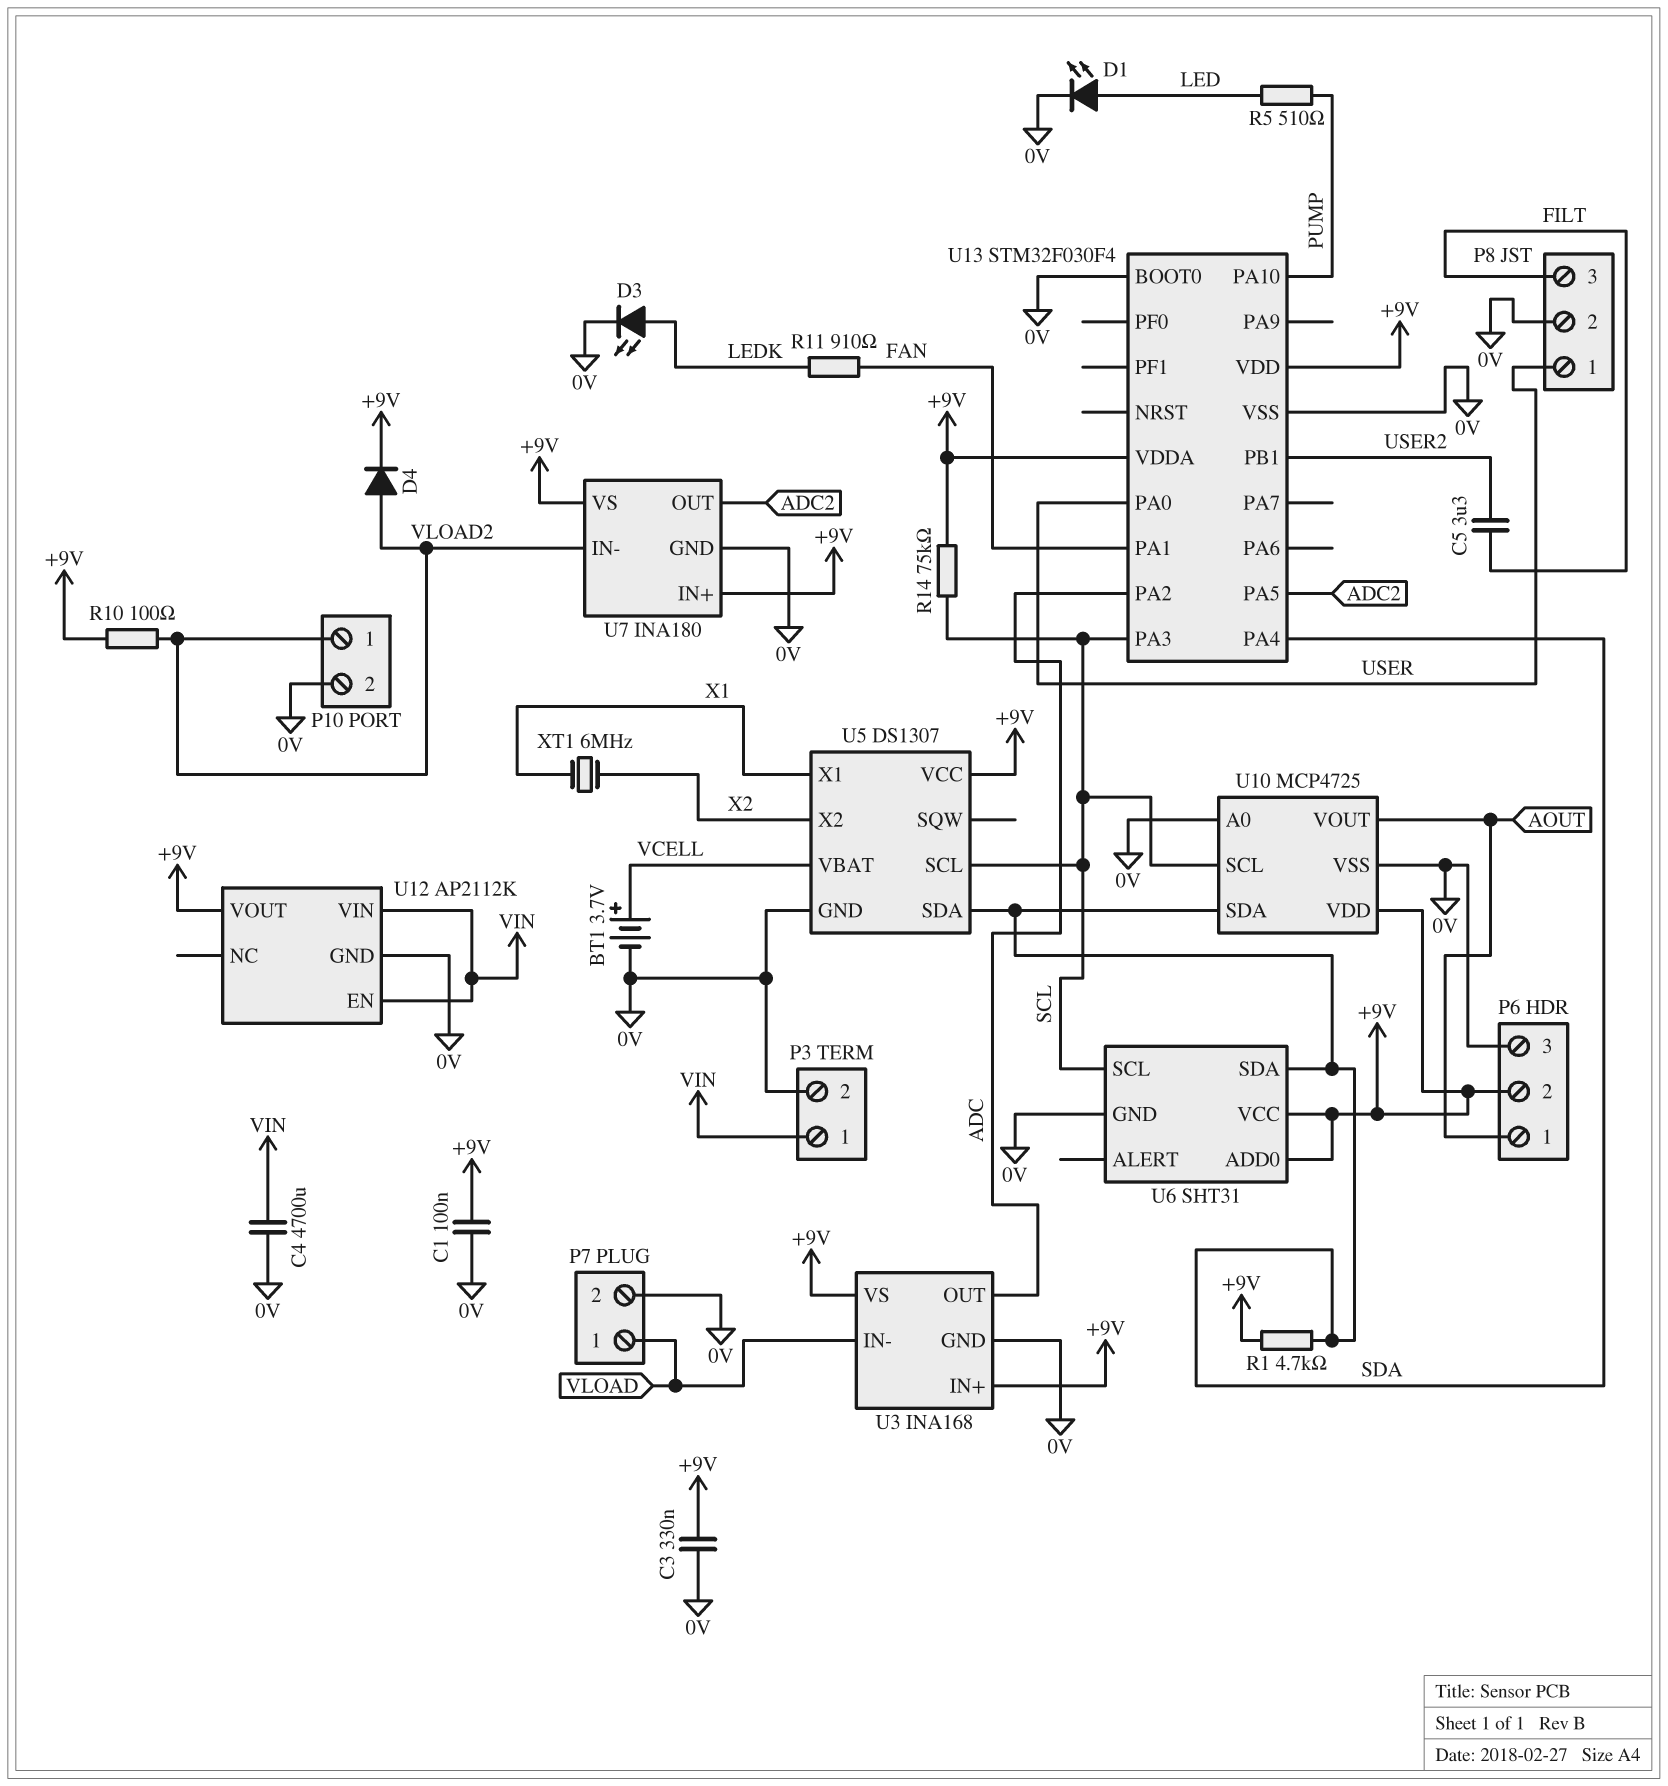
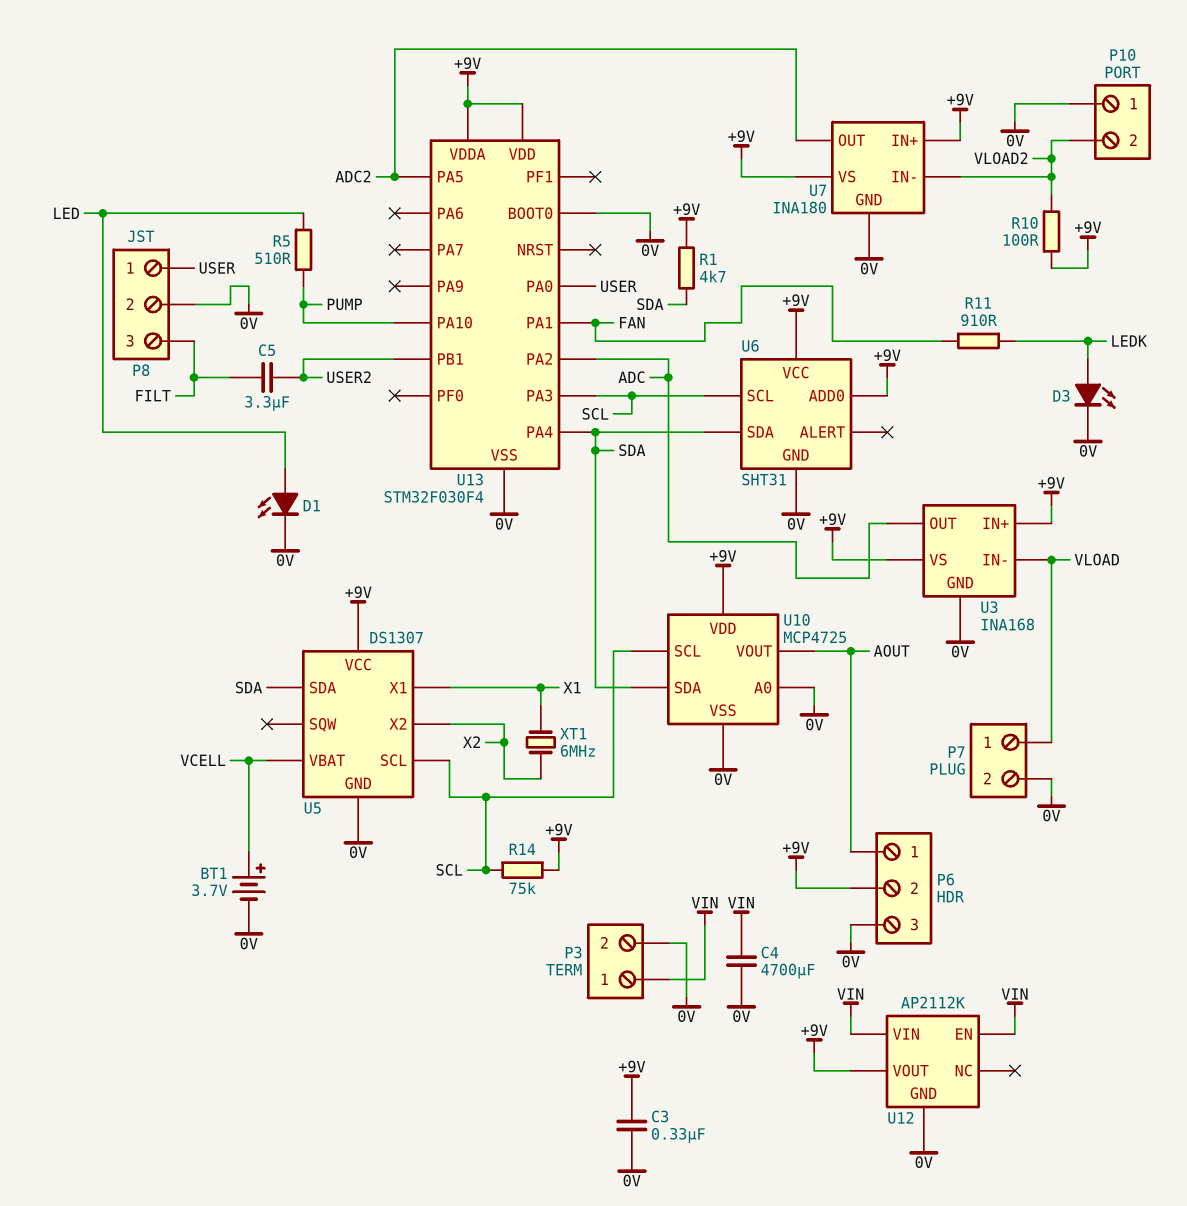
C1: 100nF (+9V, 0V) -> none
D4: diode (A VLOAD2, K +9V) -> none
P10 pin 1: VLOAD2 -> 0V
P10 pin 2: 0V -> VLOAD2

